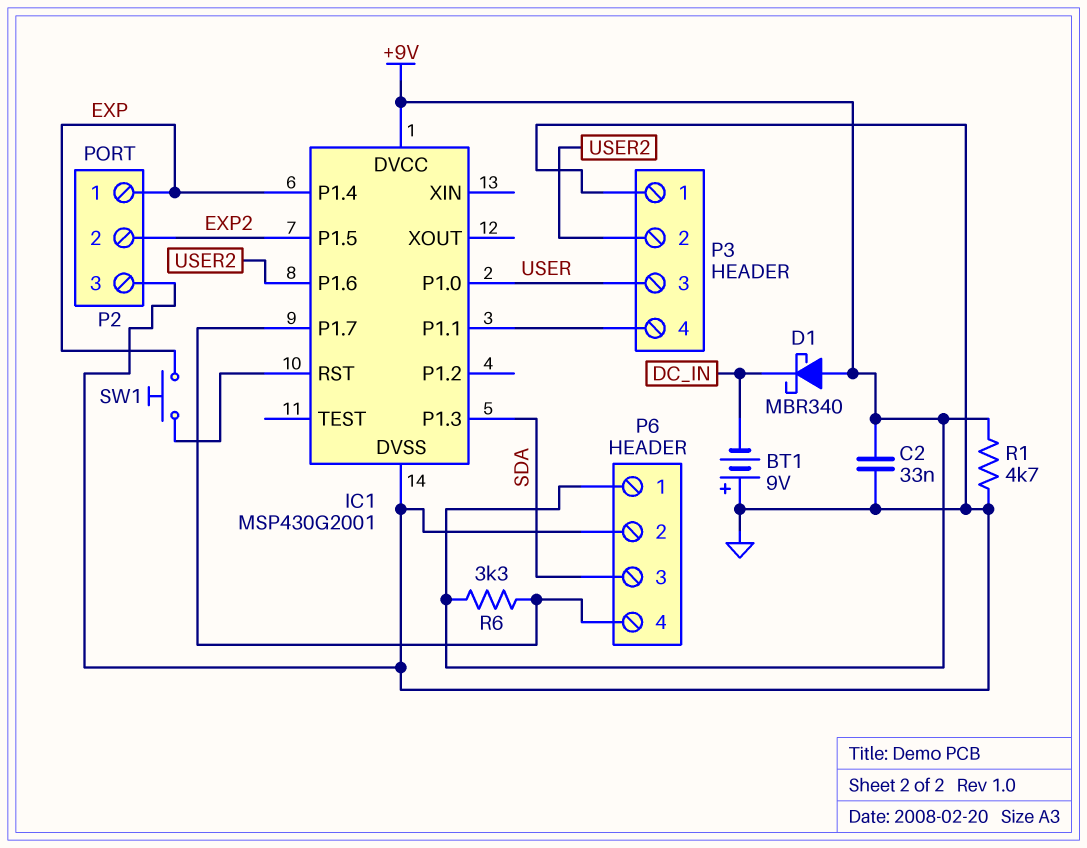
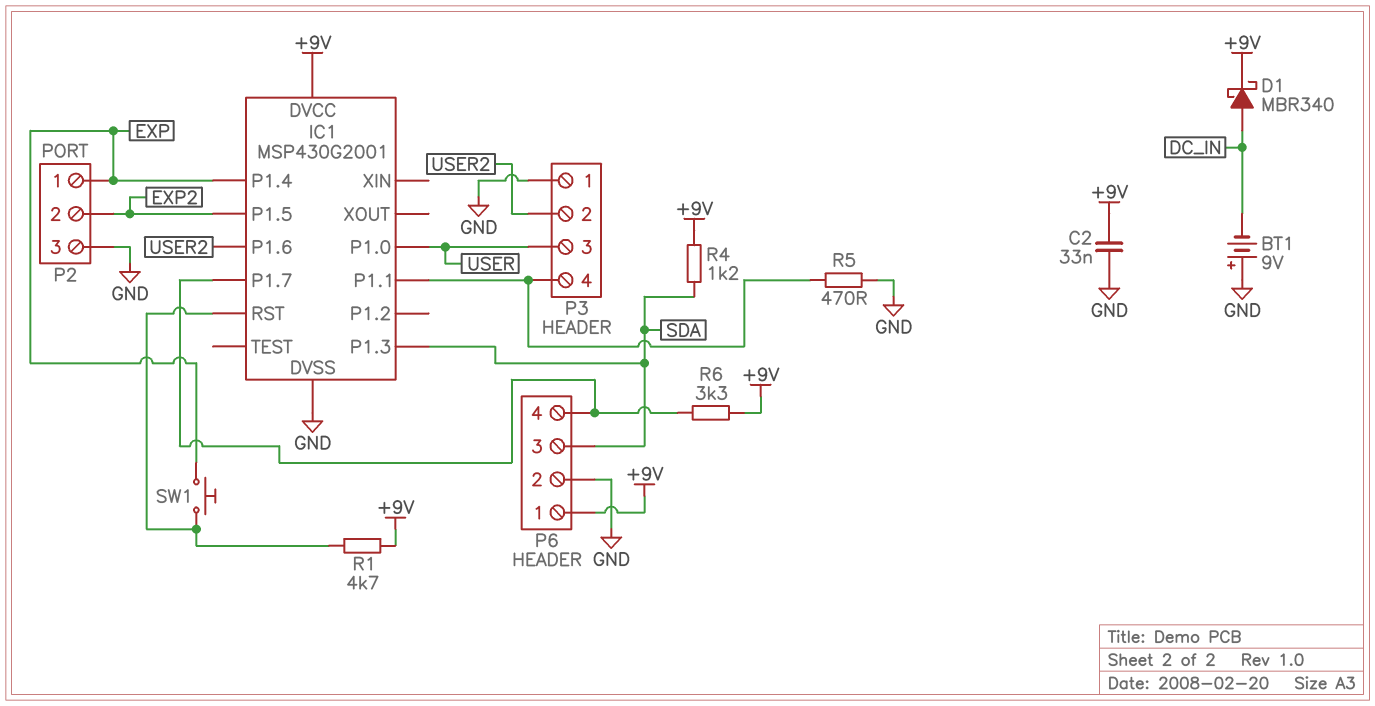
D1: schottky MBR340 (A +9V, K DC_IN) -> schottky MBR340 (A DC_IN, K +9V)
R1: 4.7k (+9V, GND) -> 4.7k (+9V, IC1/RST)
R4: none -> 1.2k (+9V, SDA)
R5: none -> 470 (GND, IC1/P1.1)

